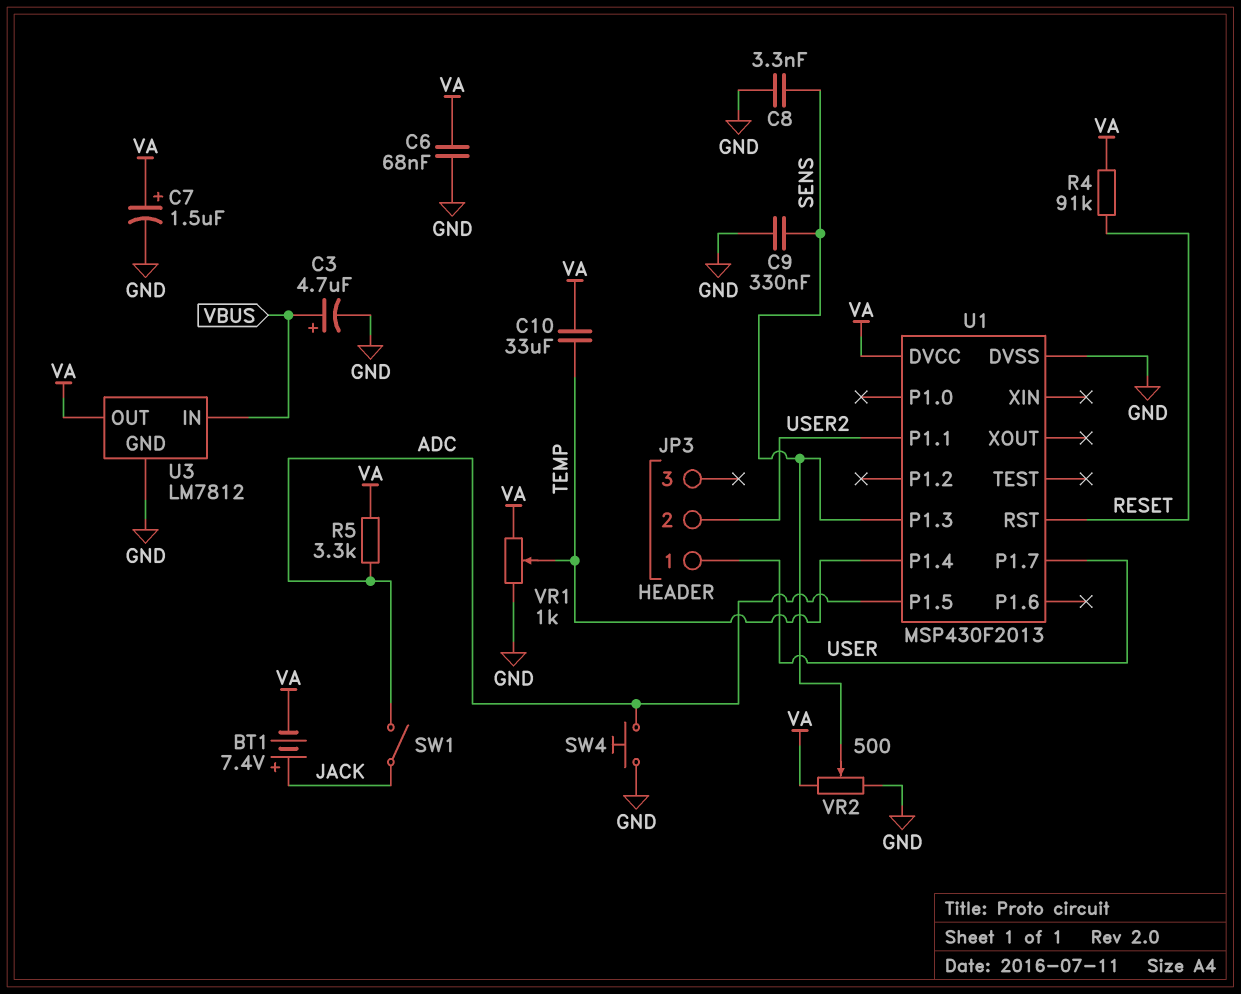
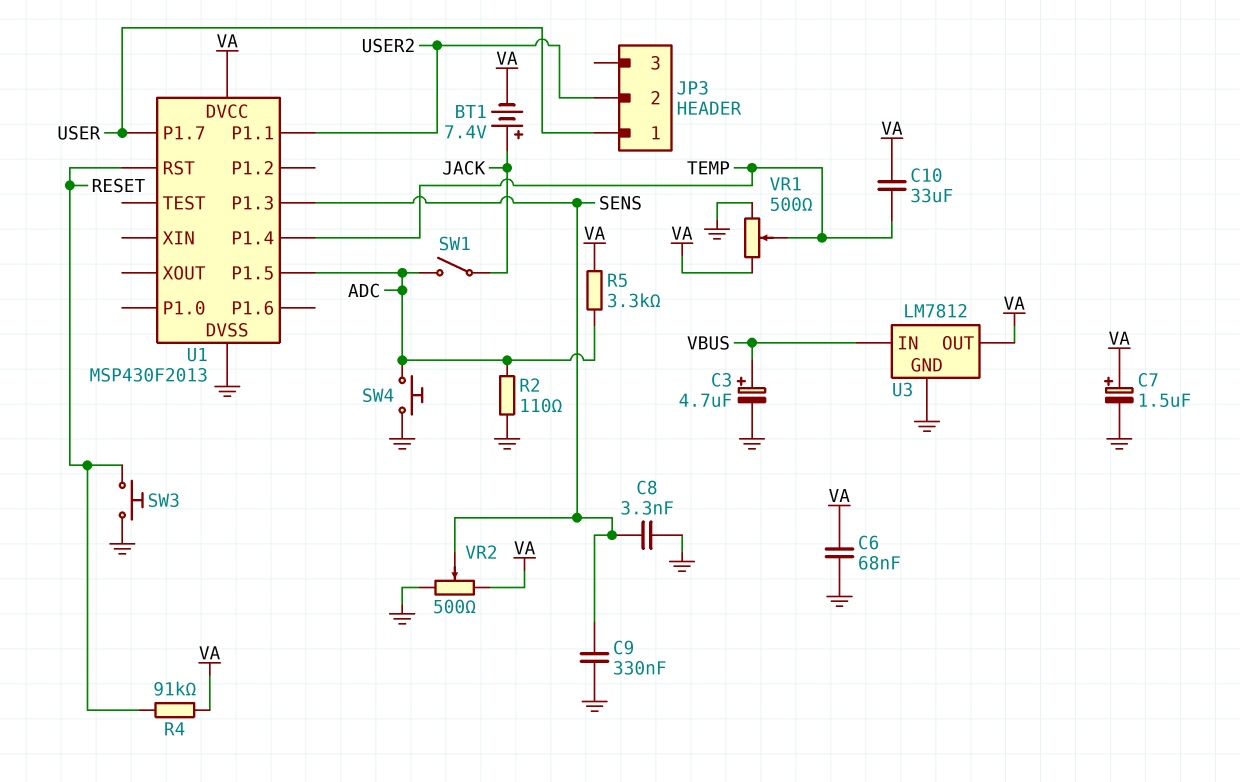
R2: none -> 110 (ADC, GND)
SW3: none -> button (GND, RESET)
VR1: 1k (GND, VA, wiper TEMP) -> 500 (GND, VA, wiper TEMP)

